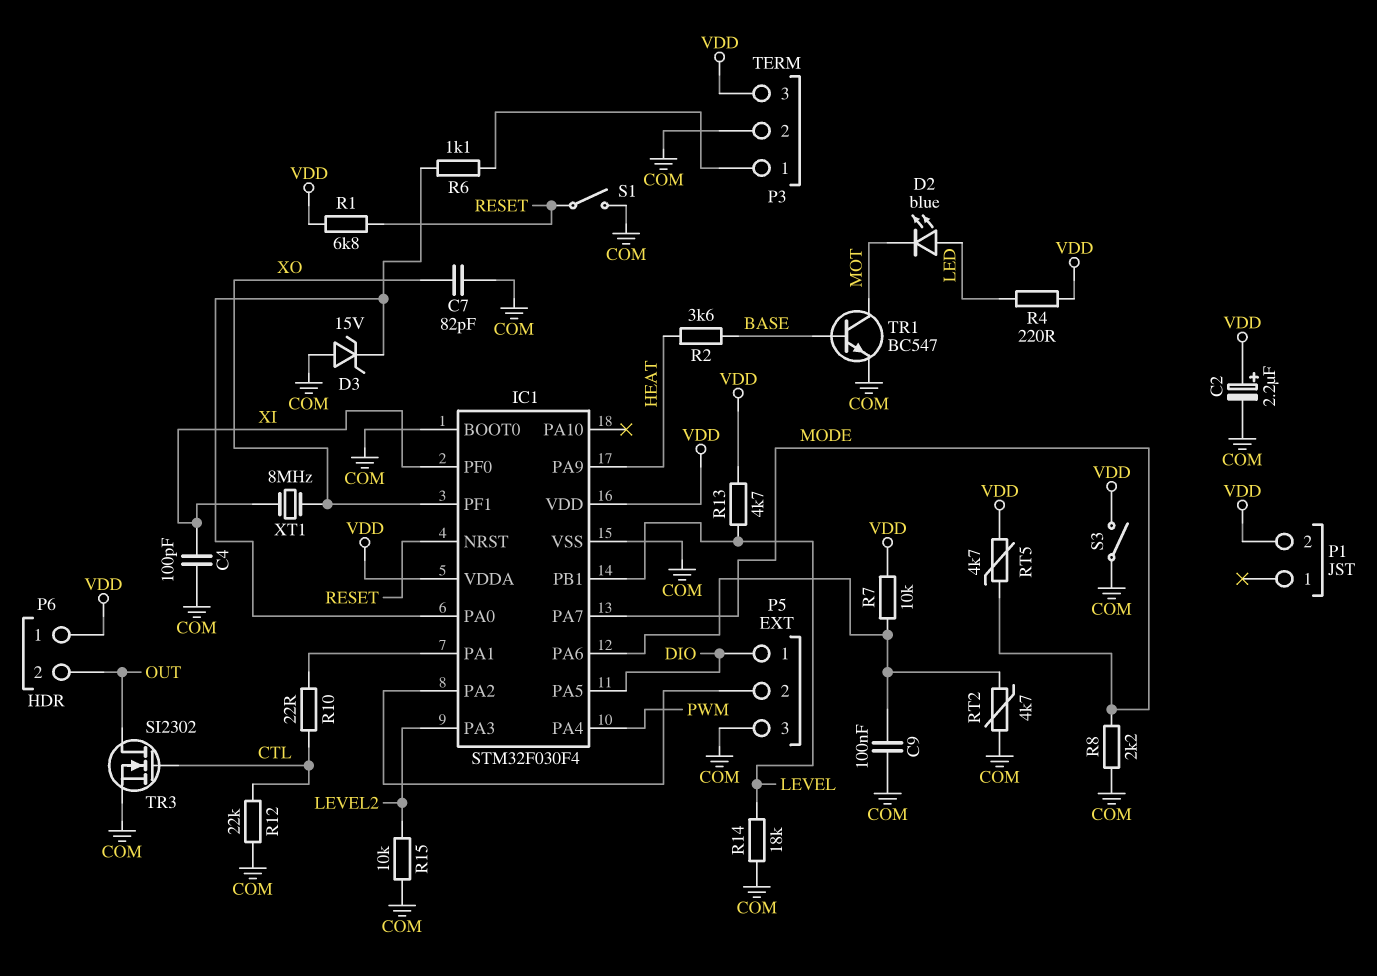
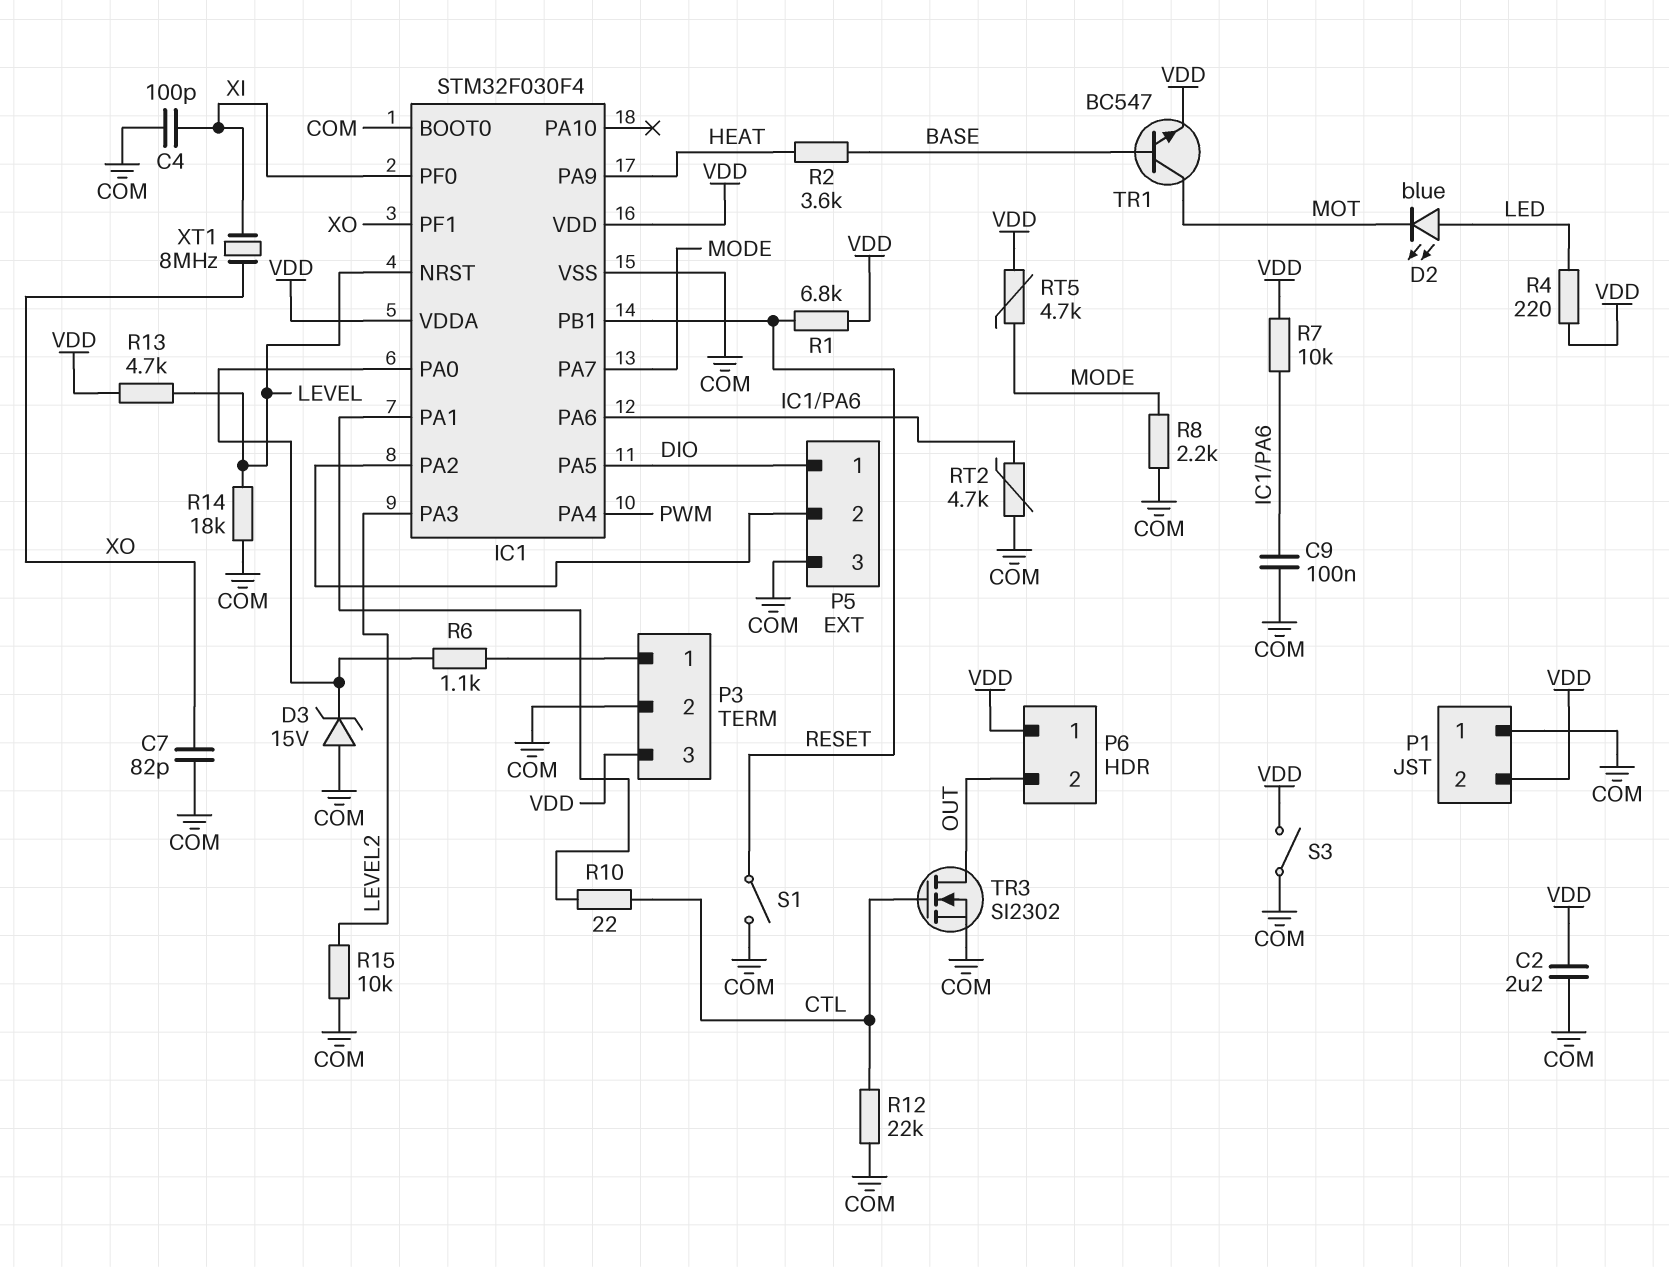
C2: 2.2uF (plus VDD, minus COM) -> 2.2uF (COM, VDD)
IC1 pin NRST: RESET -> LEVEL
IC1 pin PB1: LEVEL -> RESET
P1 pin 1: none -> COM
TR1: NPN BC547 (B BASE, C MOT, E COM) -> NPN BC547 (B BASE, C MOT, E VDD)

